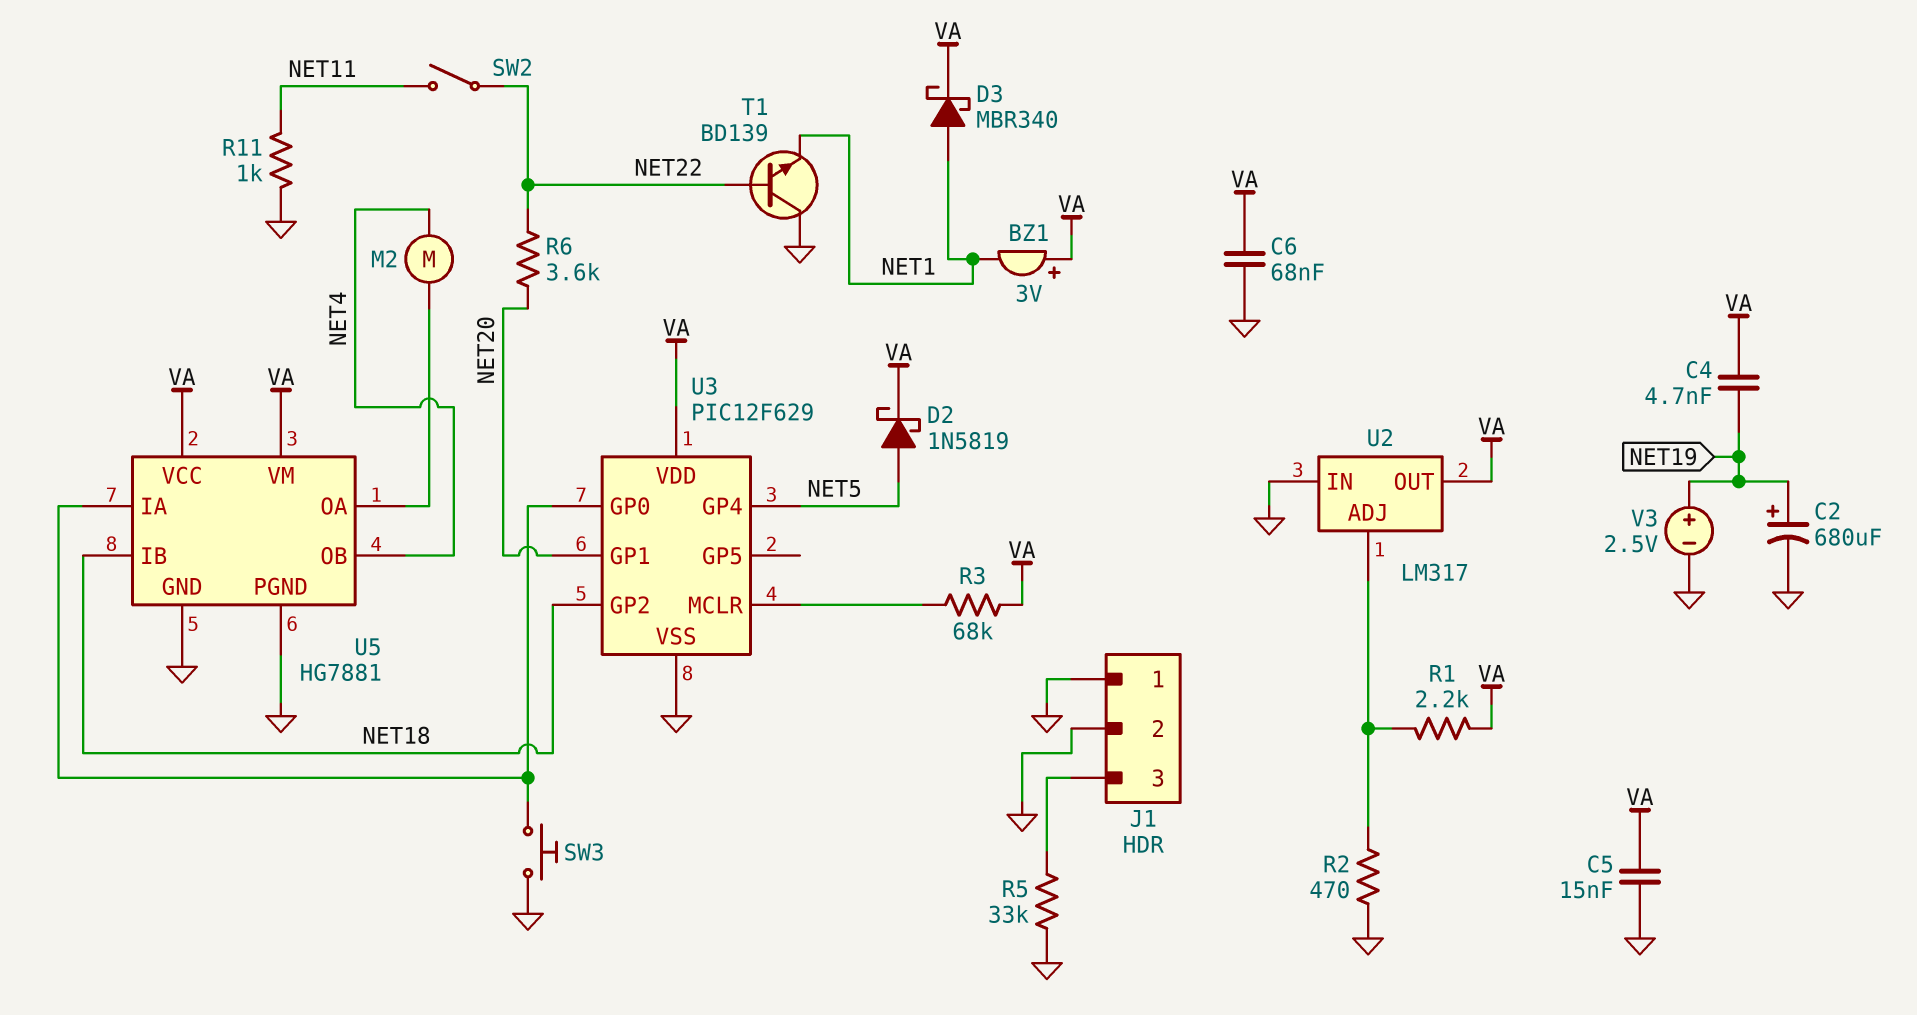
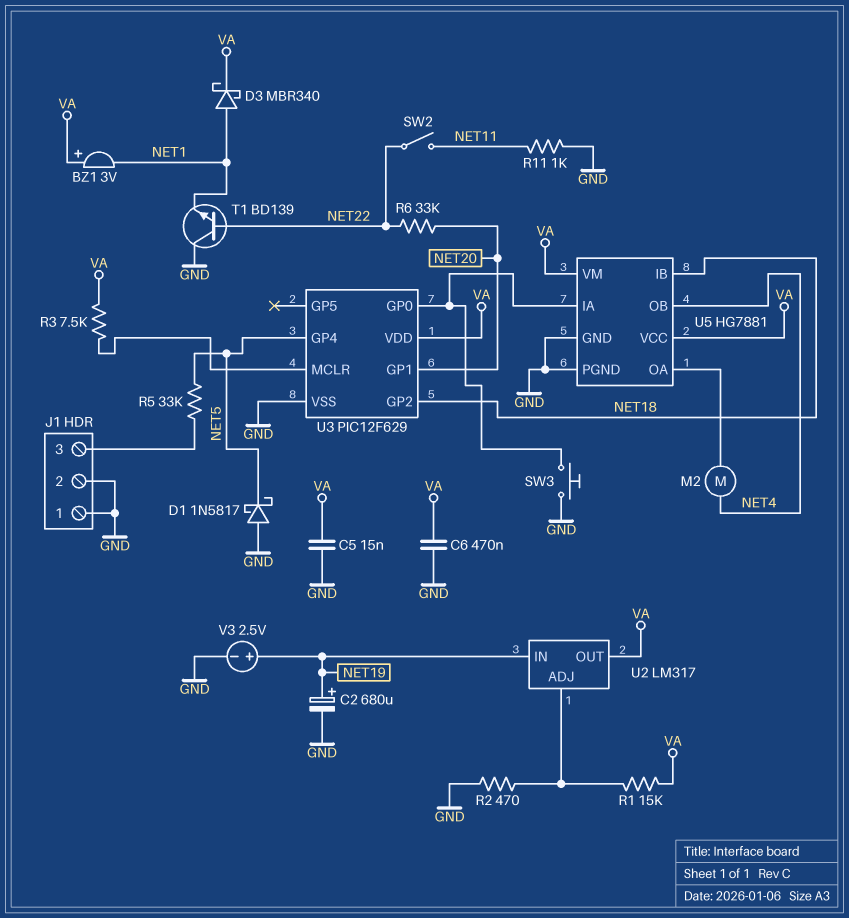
C4: 4.7nF (NET19, VA) -> none
C6: 68nF (GND, VA) -> 470nF (GND, VA)
D1: none -> schottky 1N5817 (A GND, K NET5)
D2: schottky 1N5819 (A NET5, K VA) -> none
R1: 2.2k (U2/ADJ, VA) -> 15k (U2/ADJ, VA)
R3: 68k (U3/MCLR, VA) -> 7.5k (U3/MCLR, VA)
R5: 33k (GND, J1/3) -> 33k (J1/3, NET5)
R6: 3.6k (NET20, NET22) -> 33k (NET20, NET22)
U2 pin IN: GND -> NET19

